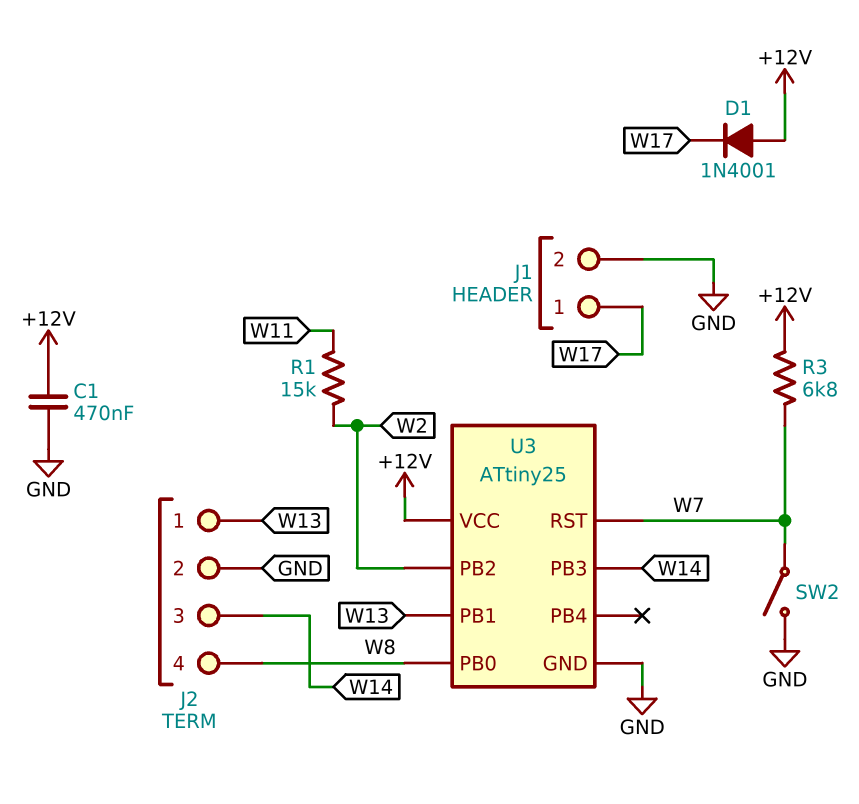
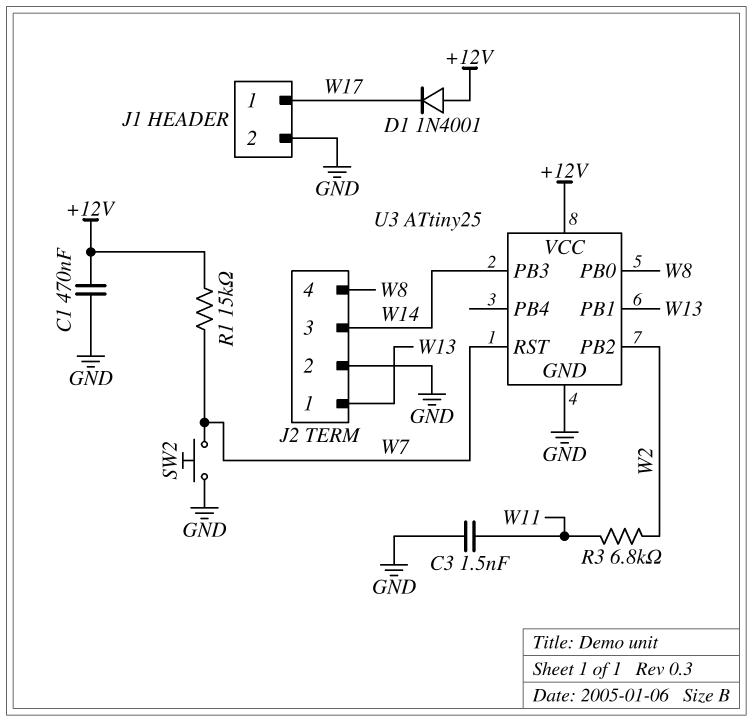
C3: none -> 1.5nF (GND, W11)
R1: 15k (W2, W11) -> 15k (+12V, W7)
R3: 6.8k (+12V, W7) -> 6.8k (W2, W11)
SW2: switch (GND, W7) -> button (GND, W7)

